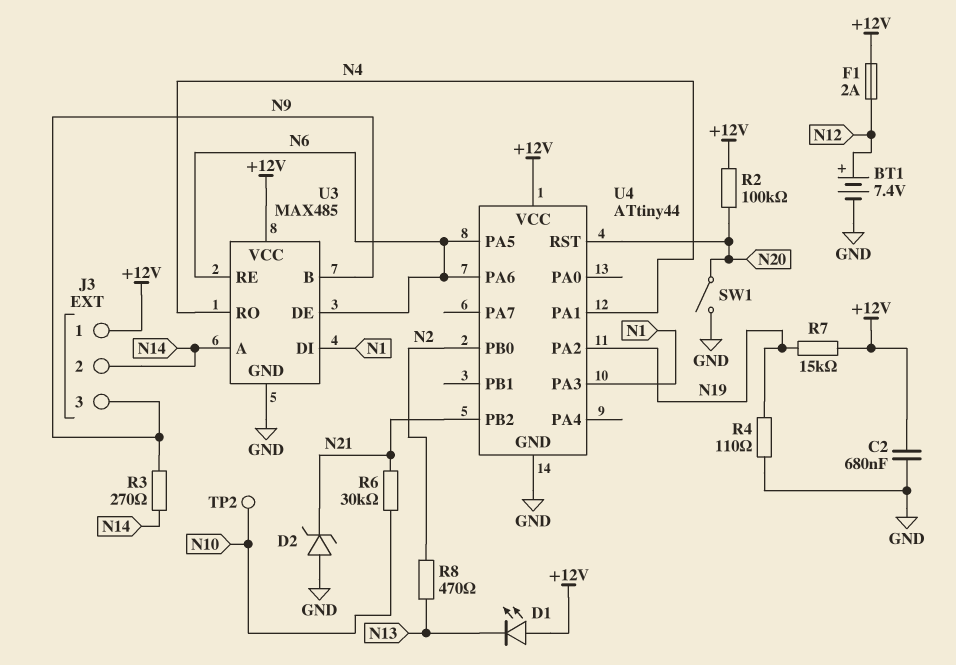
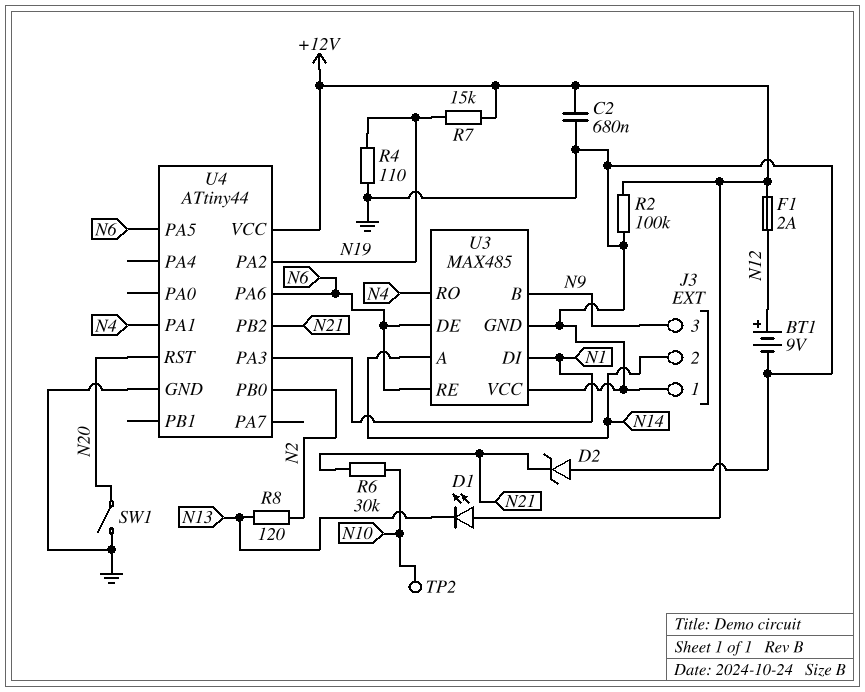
BT1: 7.4V (plus N12, minus GND) -> 9V (plus N12, minus GND)
J3 pin 1: +12V -> GND
R2: 100k (+12V, N20) -> 100k (+12V, GND)
R3: 270 (N9, N14) -> none
R8: 470 (N2, N13) -> 120 (N2, N13)
U3 pin VCC: +12V -> GND

